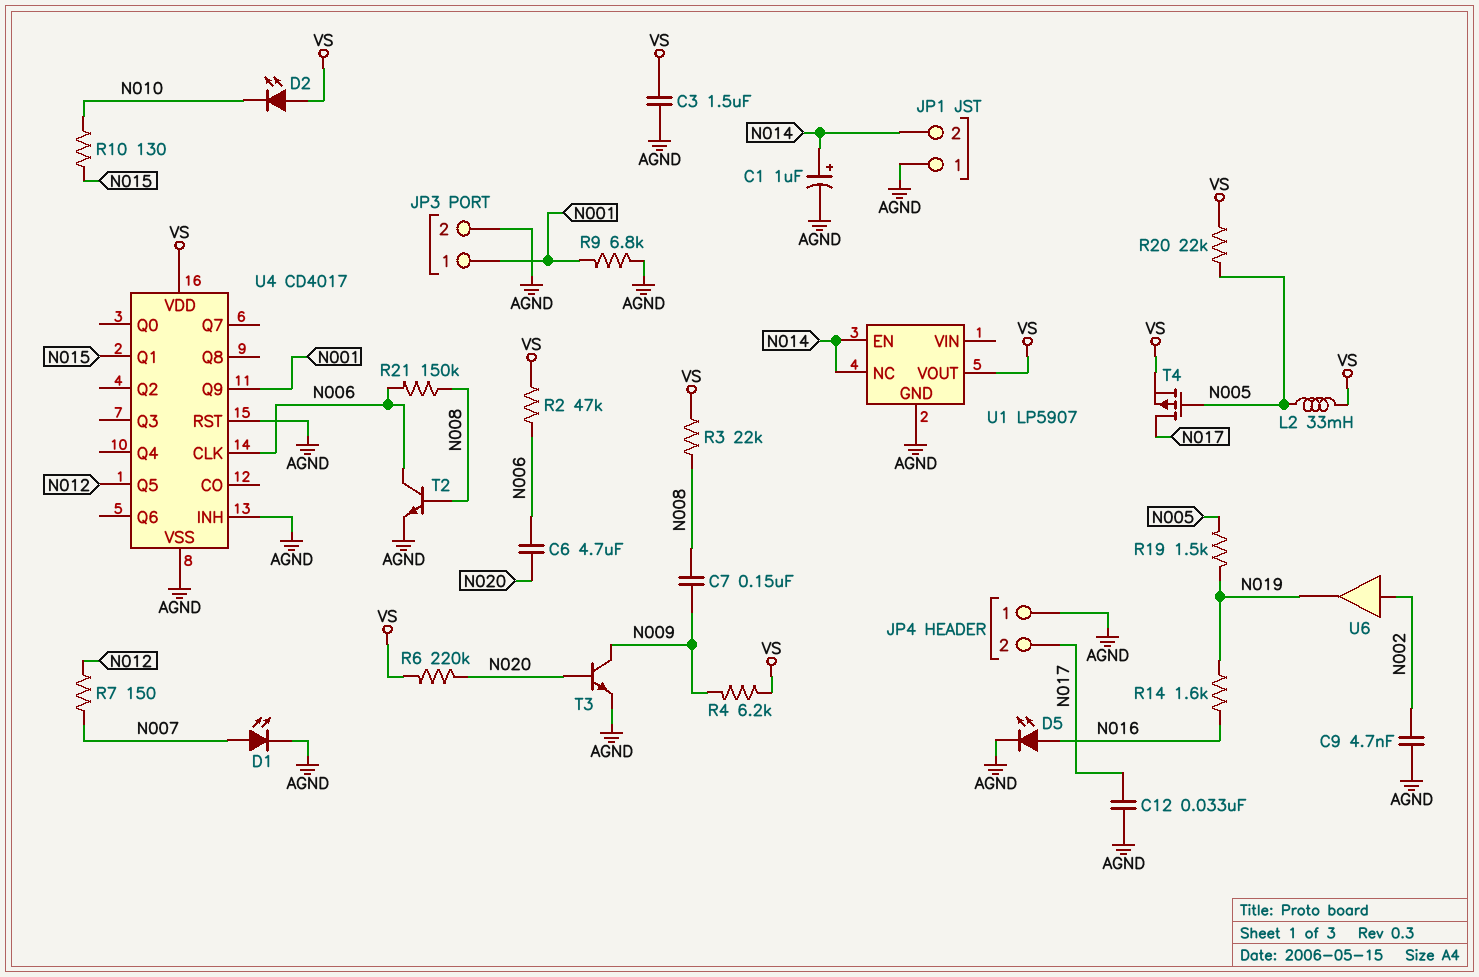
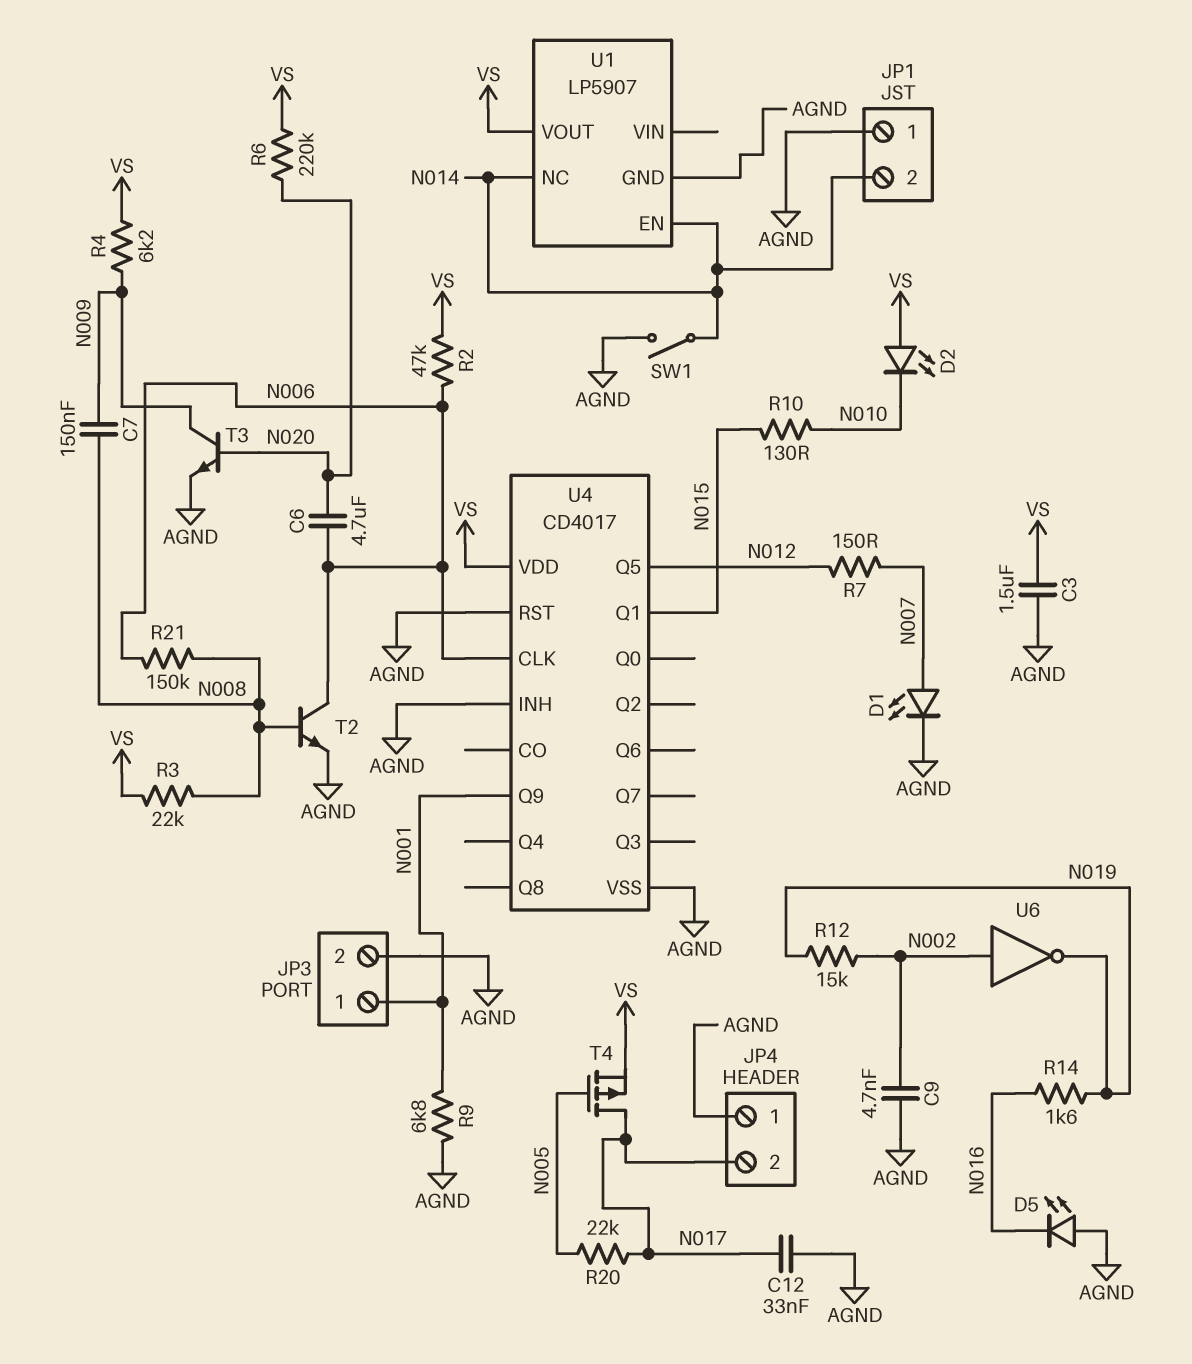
C1: 1uF (plus N014, minus AGND) -> none
D5: LED (A N016, K AGND) -> LED (A AGND, K N016)
L2: 33mH (N005, VS) -> none
R12: none -> 15k (N002, N019)
R19: 1.5k (N005, N019) -> none
R20: 22k (N005, VS) -> 22k (N005, N017)
SW1: none -> switch (AGND, N014)
U6: buffer (in N002, out N019) -> NOT (in N002, out N019)

